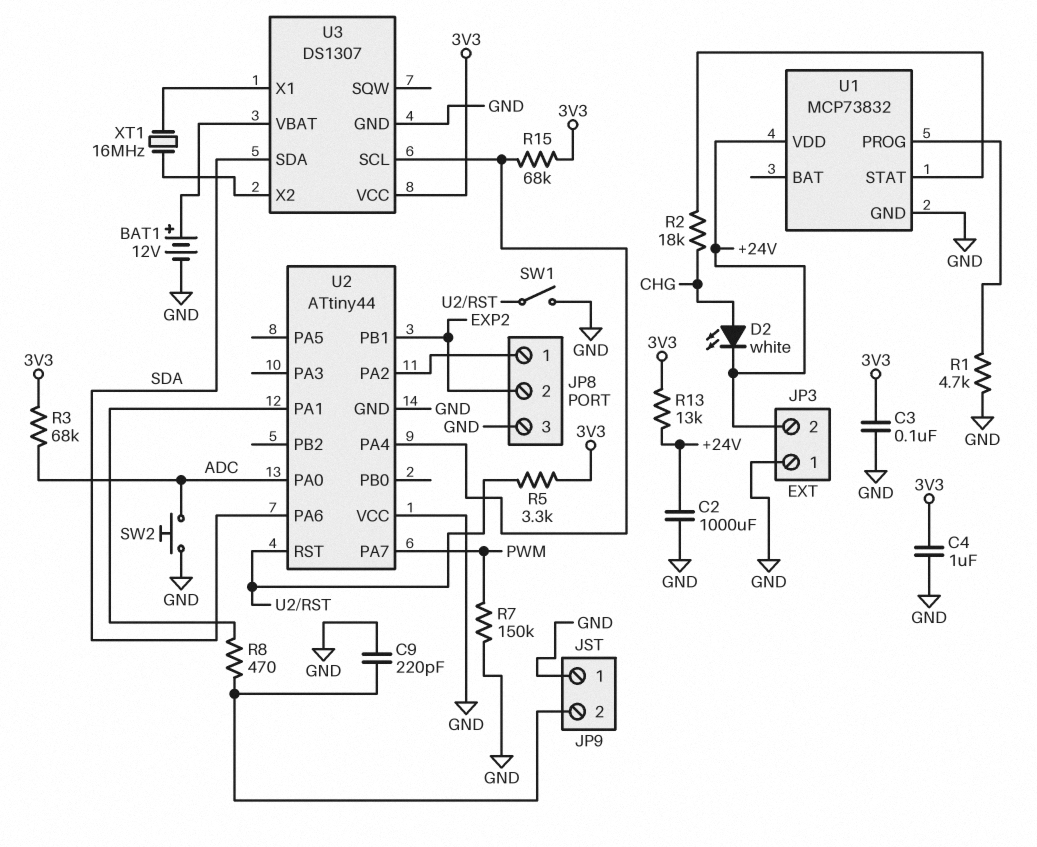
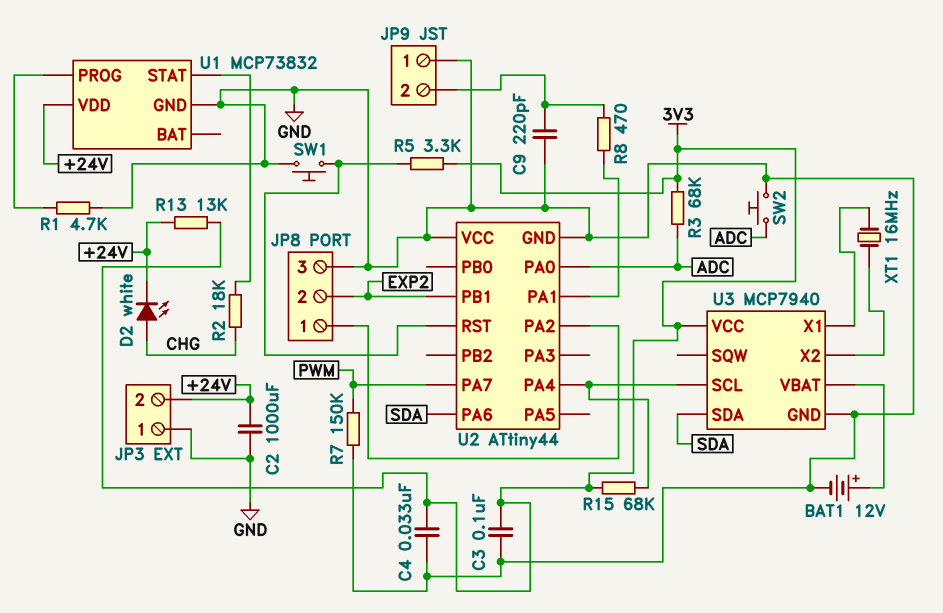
C4: 1uF (3V3, GND) -> 33nF (3V3, GND)
SW1: switch (GND, U2/RST) -> button (GND, U2/RST)
U3: DS1307 -> MCP7940

